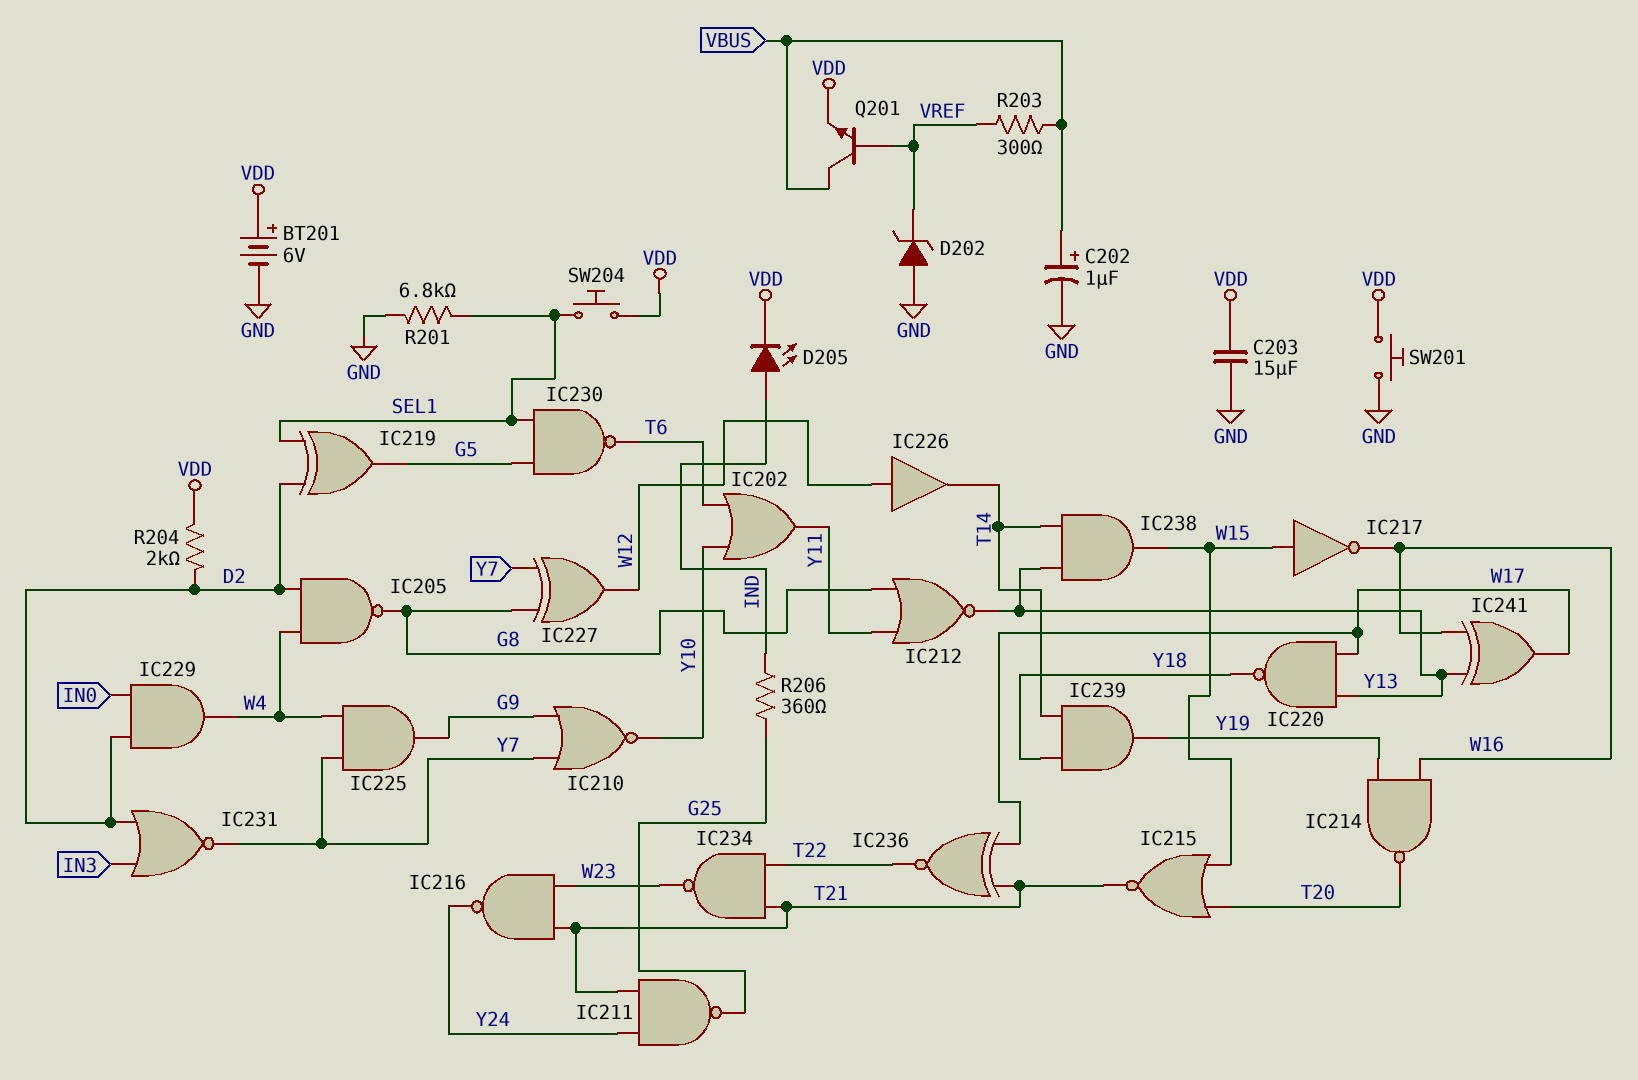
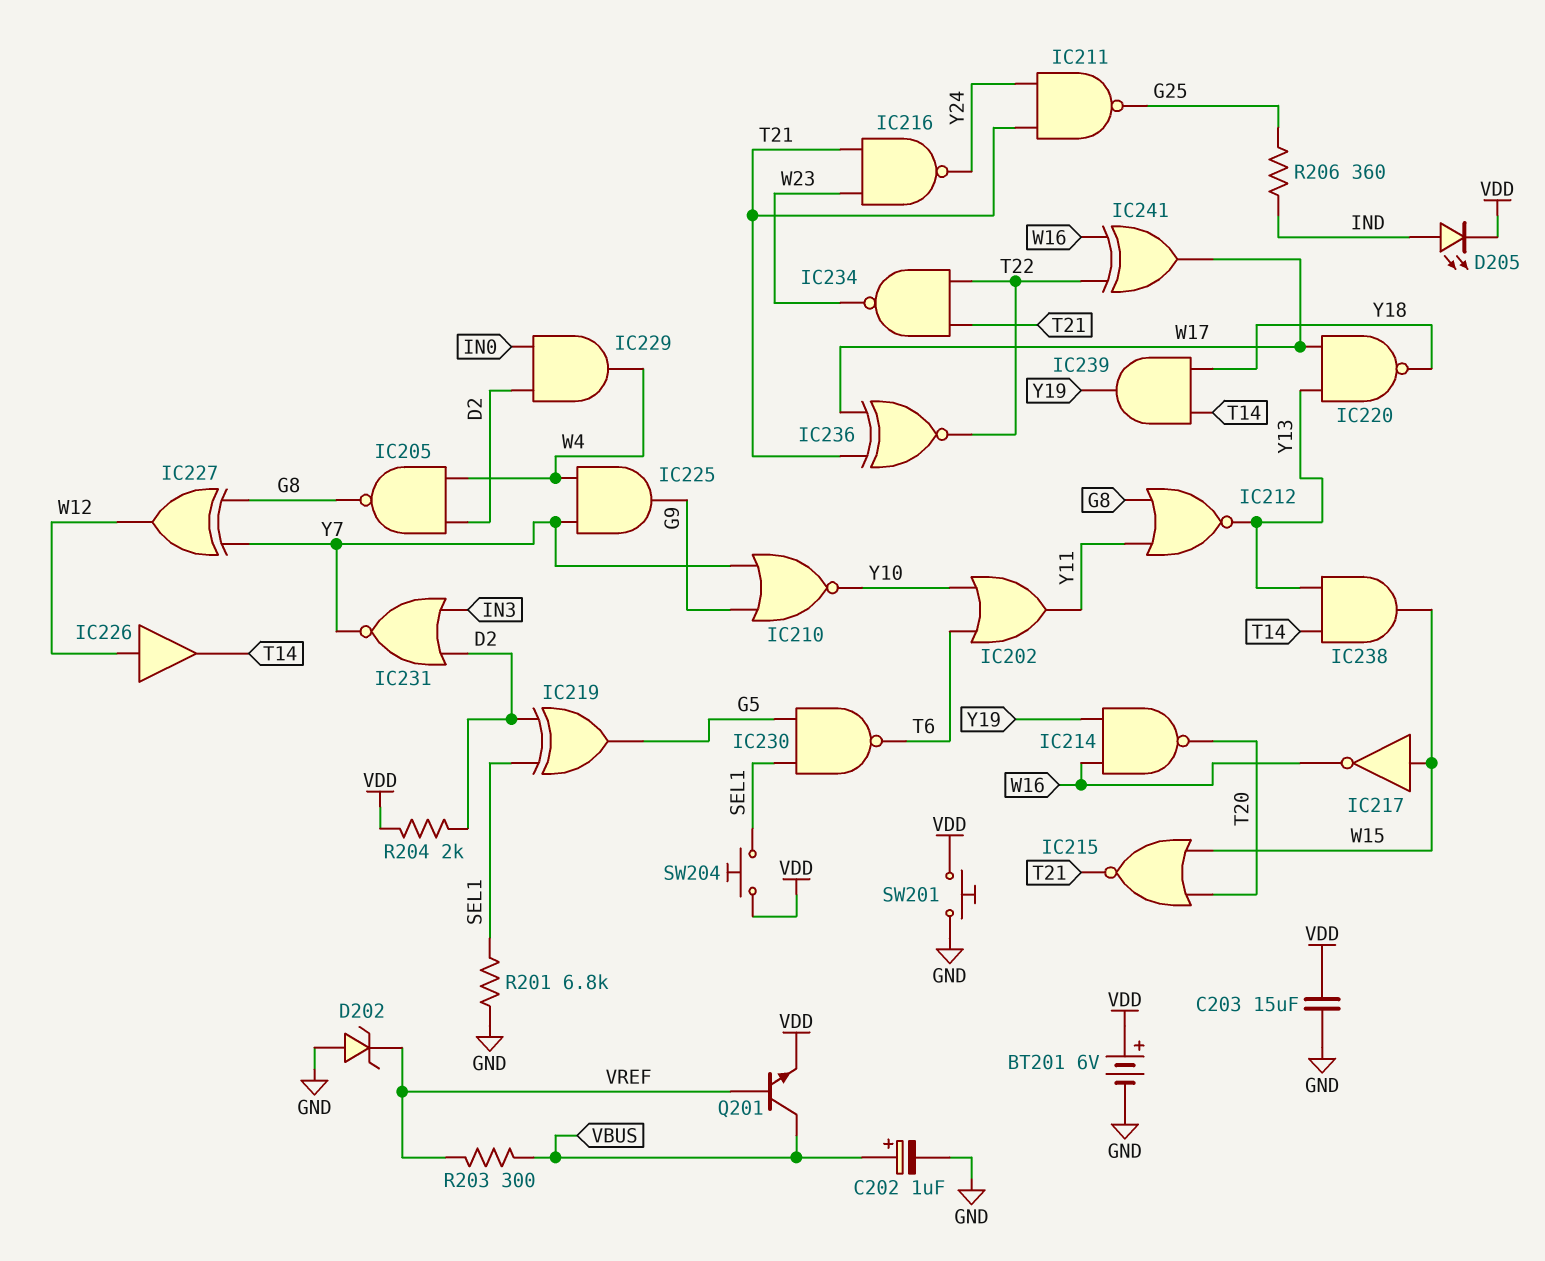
IC241: XOR (in W16, in Y13, out W17) -> XOR (in T22, in W16, out W17)

